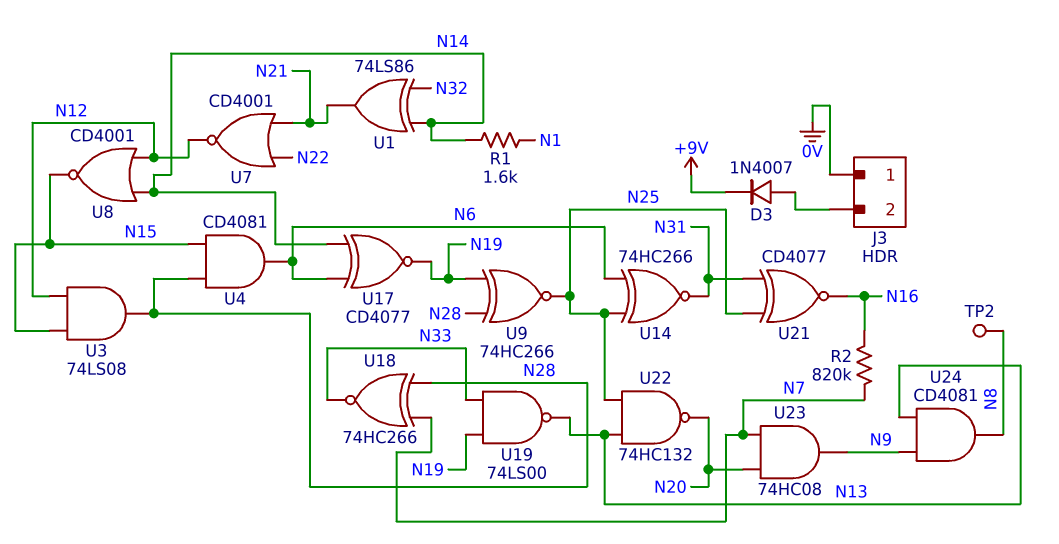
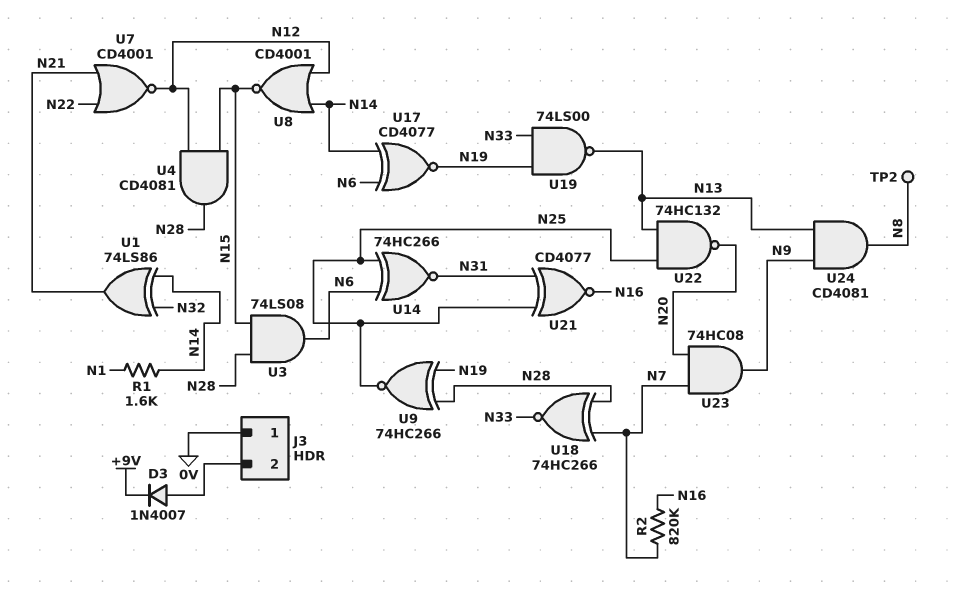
U3: AND 74LS08 (in N12, in N15, out N28) -> AND 74LS08 (in N15, in N28, out N6)
U4: AND CD4081 (in N15, in N28, out N6) -> AND CD4081 (in N12, in N15, out N28)

